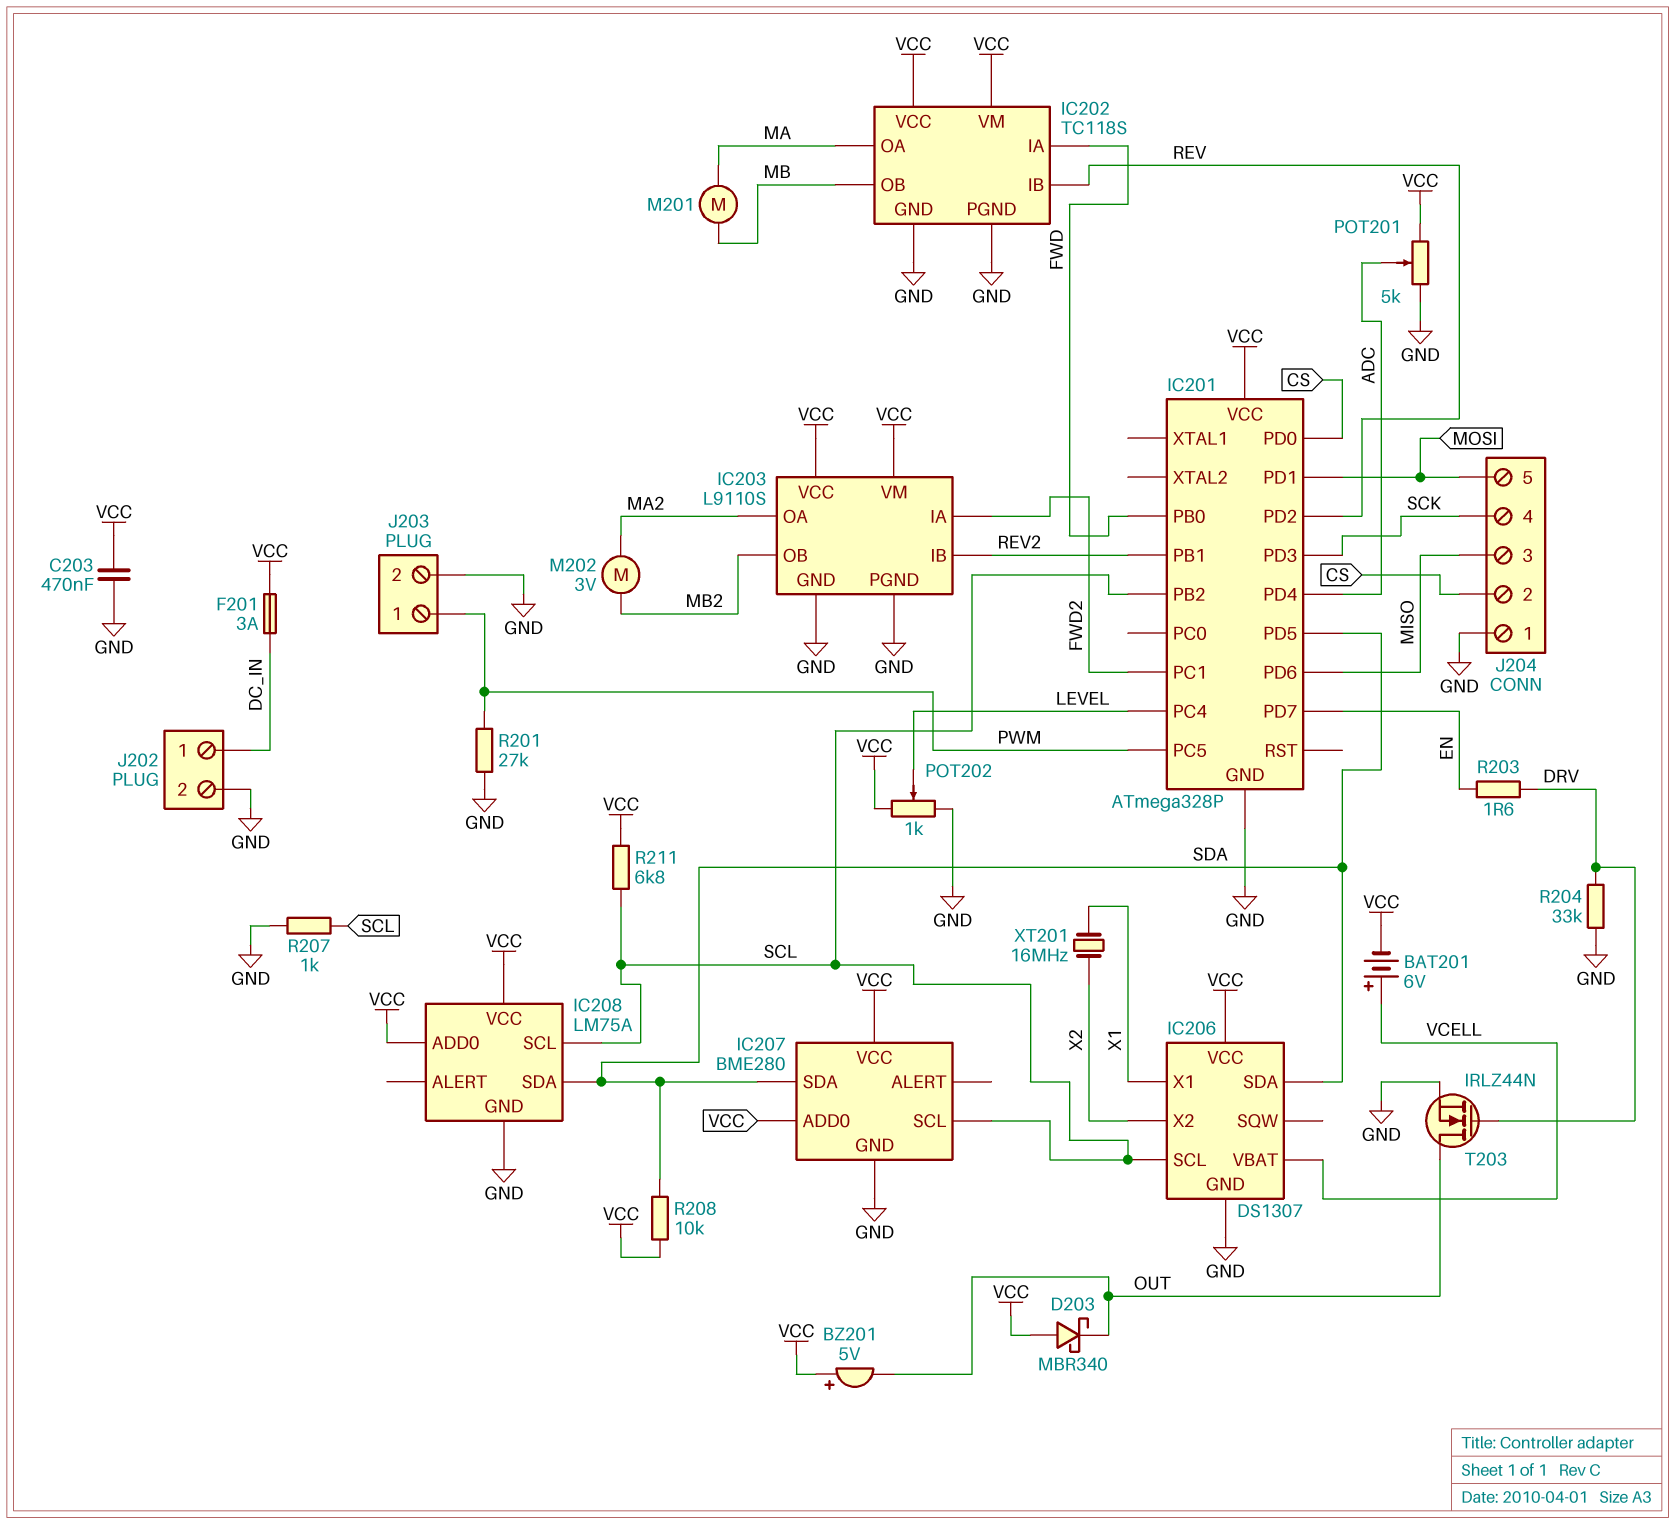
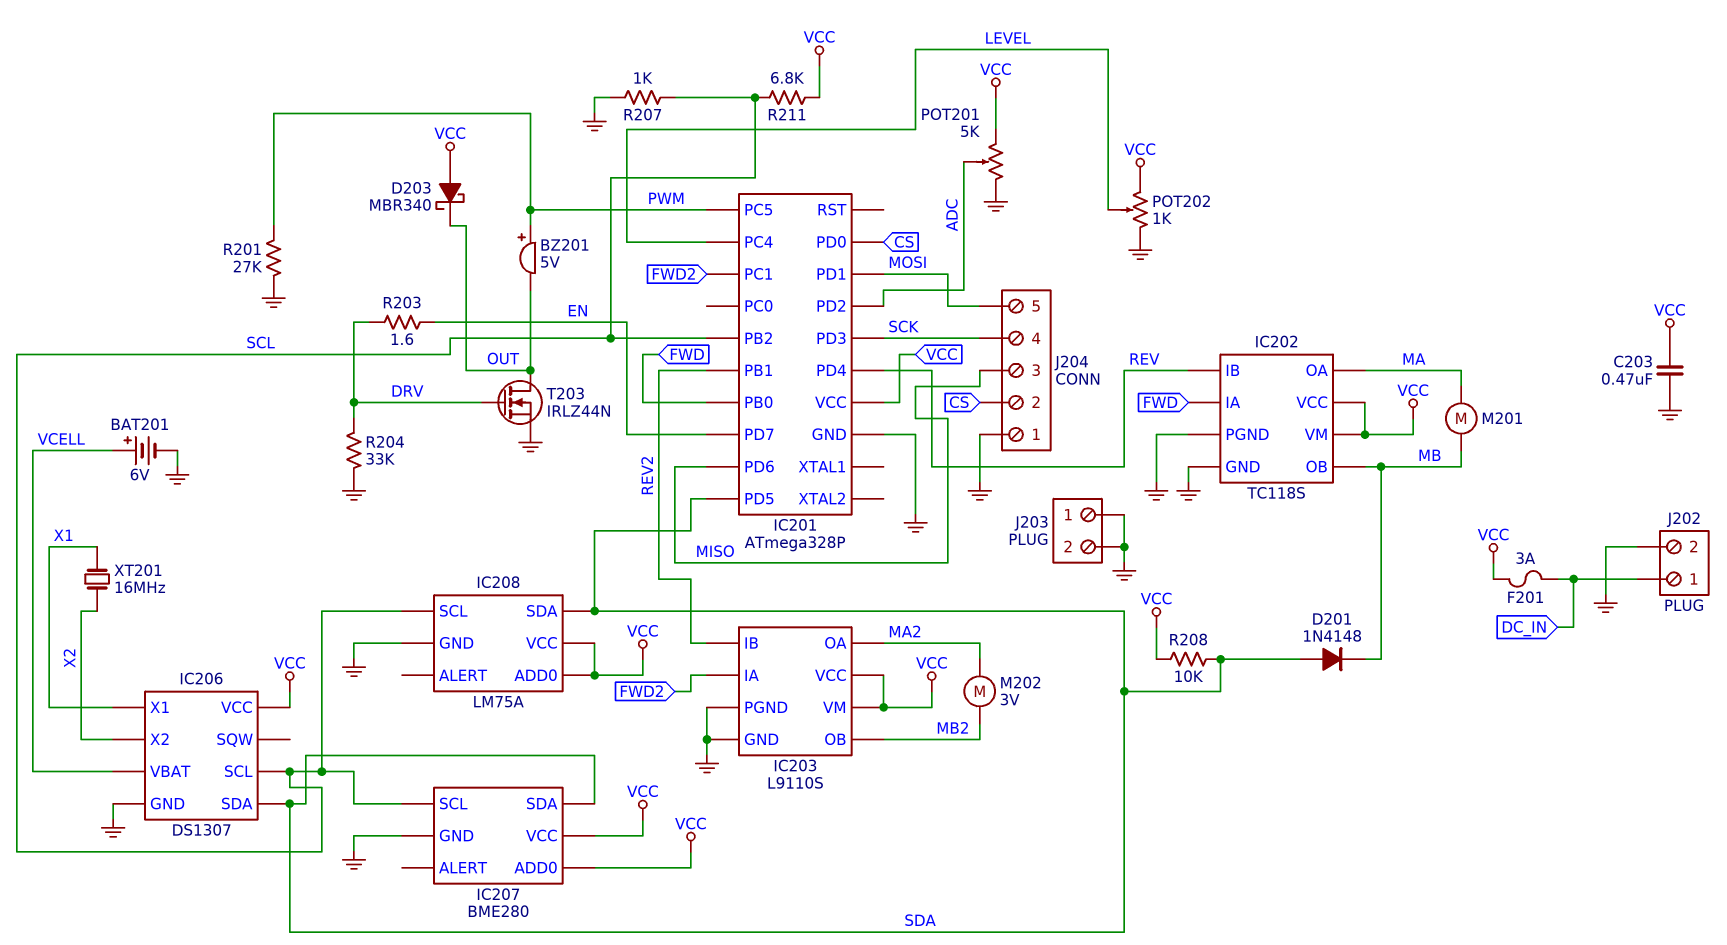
BAT201: 6V (plus VCELL, minus VCC) -> 6V (plus VCELL, minus GND)
BZ201: buzzer 5V (plus VCC, minus OUT) -> buzzer 5V (plus PWM, minus OUT)
D201: none -> diode 1N4148 (A SDA, K MB)
IC201 pin PD2: REV -> ADC
IC201 pin PD4: ADC -> REV
J203 pin 1: PWM -> GND

